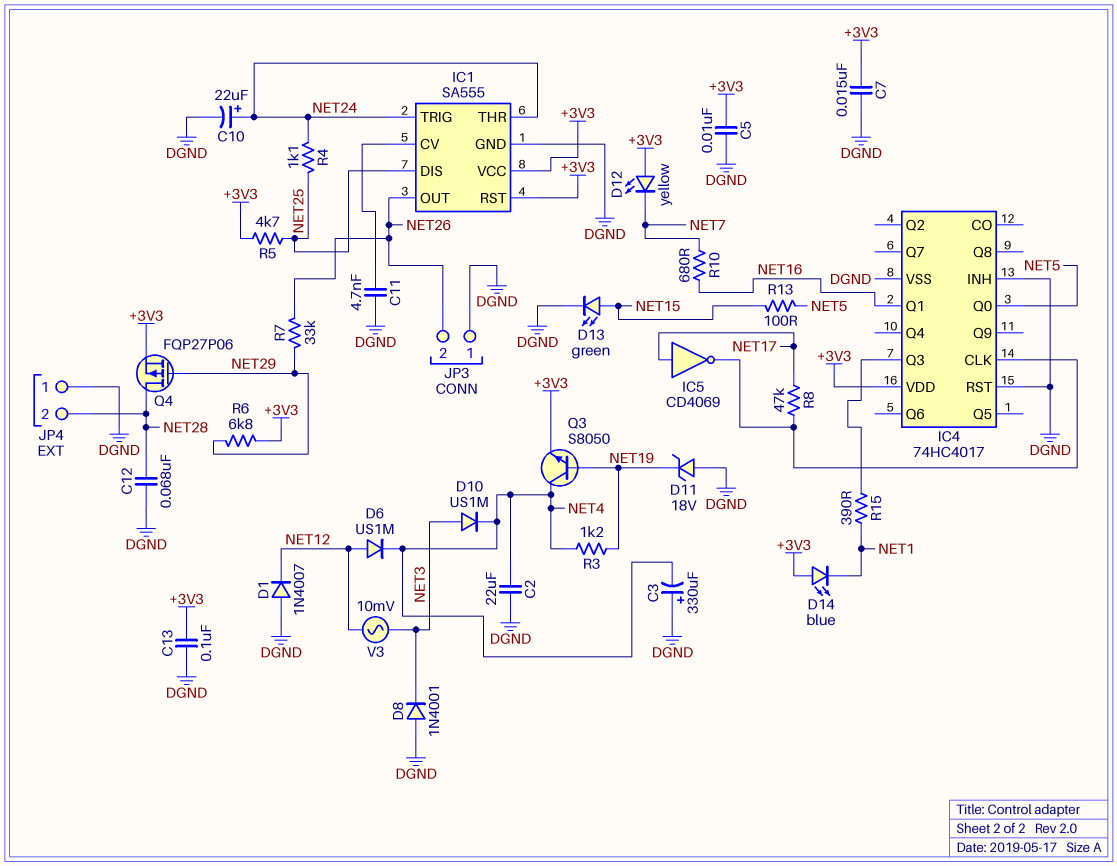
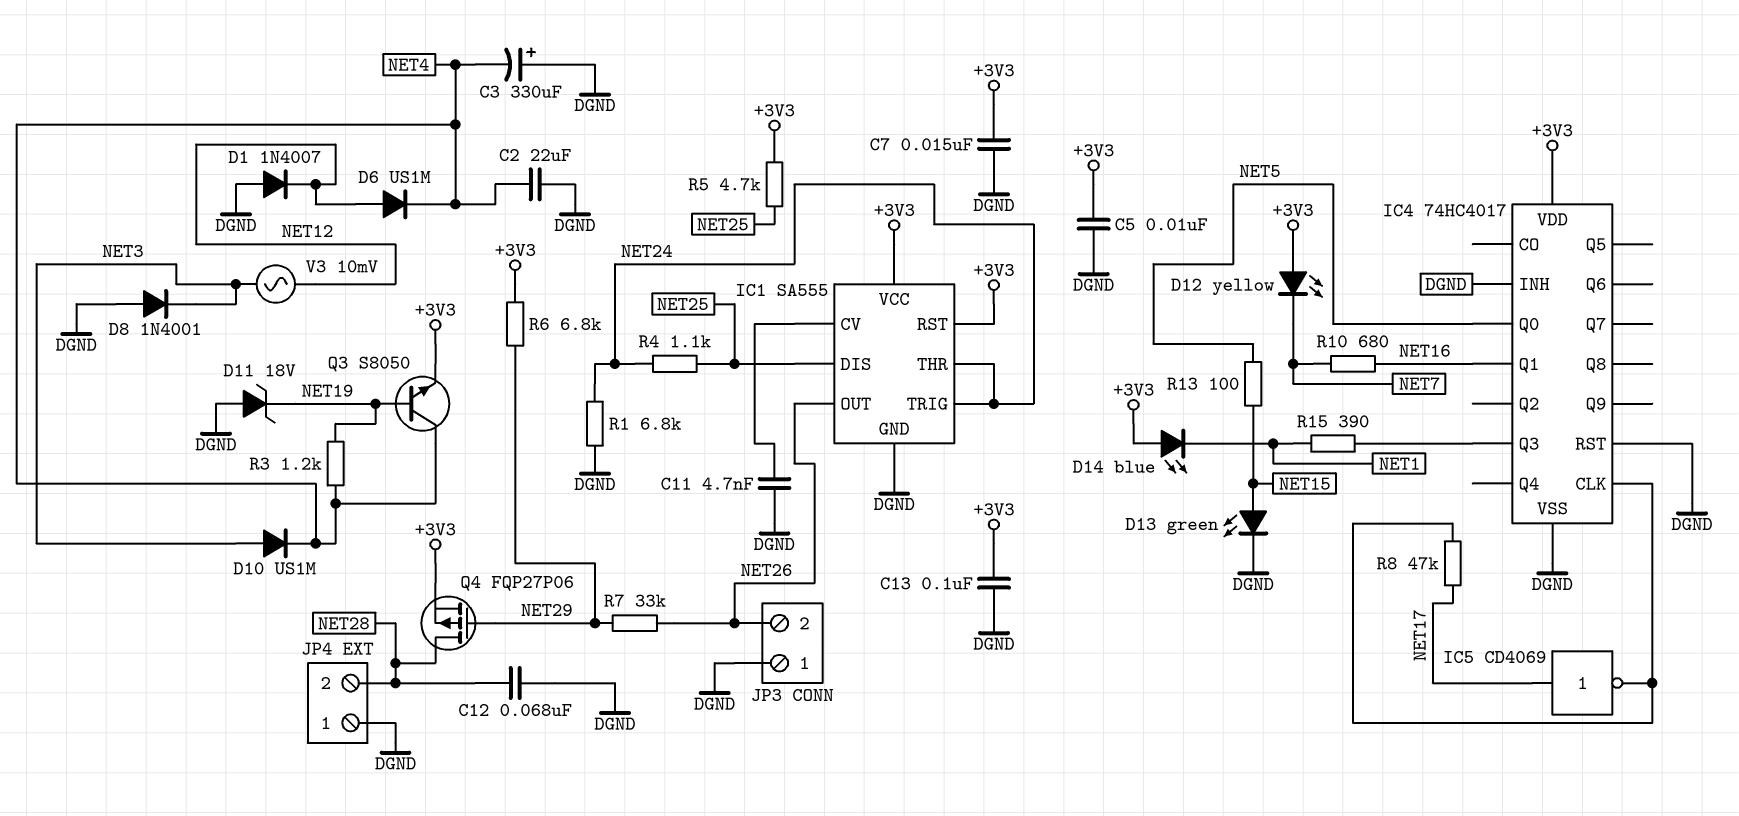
C10: 22uF (plus NET24, minus DGND) -> none
R1: none -> 6.8k (DGND, NET24)

